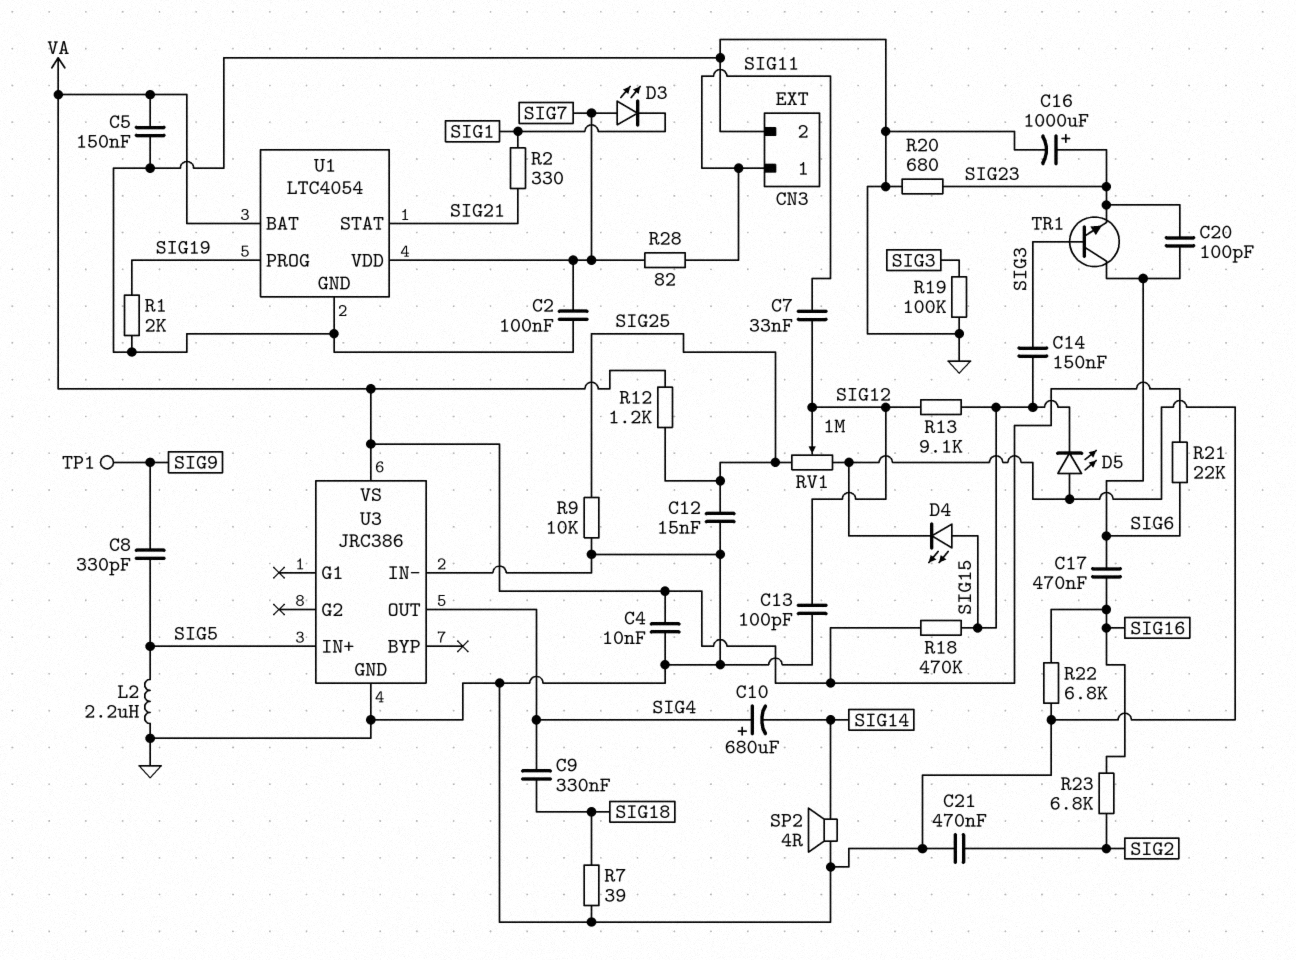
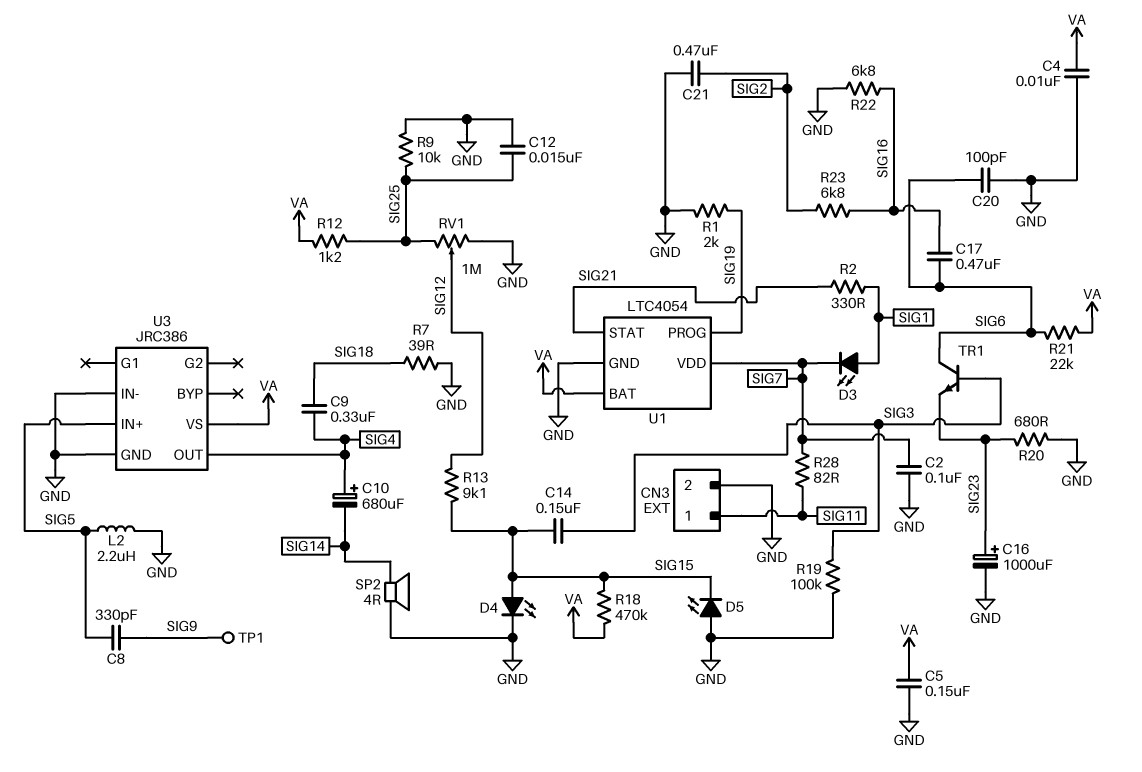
C7: 33nF (SIG11, SIG12) -> none
C13: 100pF (GND, SIG12) -> none
C20: 100pF (SIG6, SIG23) -> 100pF (GND, SIG6)
D3: LED (A SIG7, K SIG1) -> LED (A SIG1, K SIG7)

